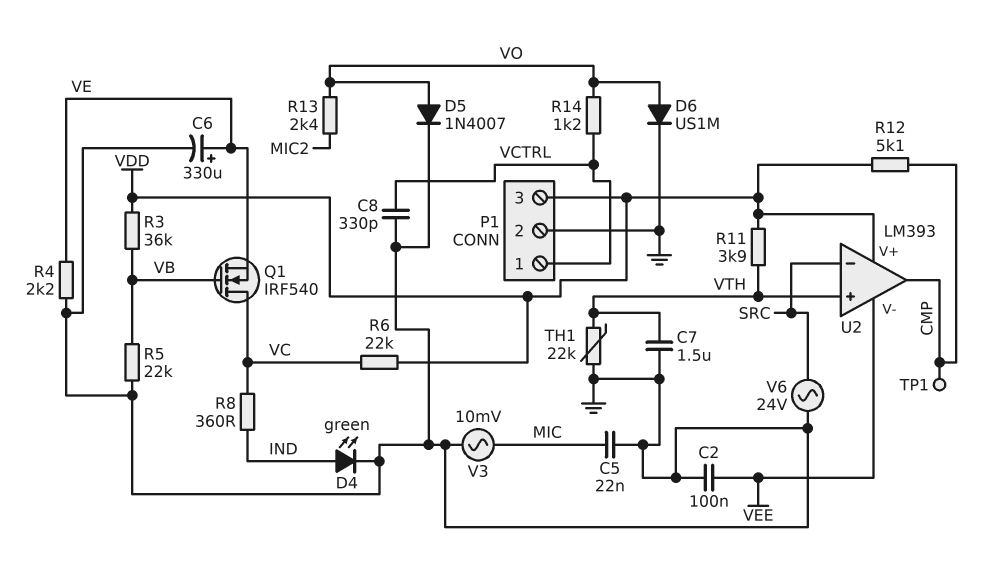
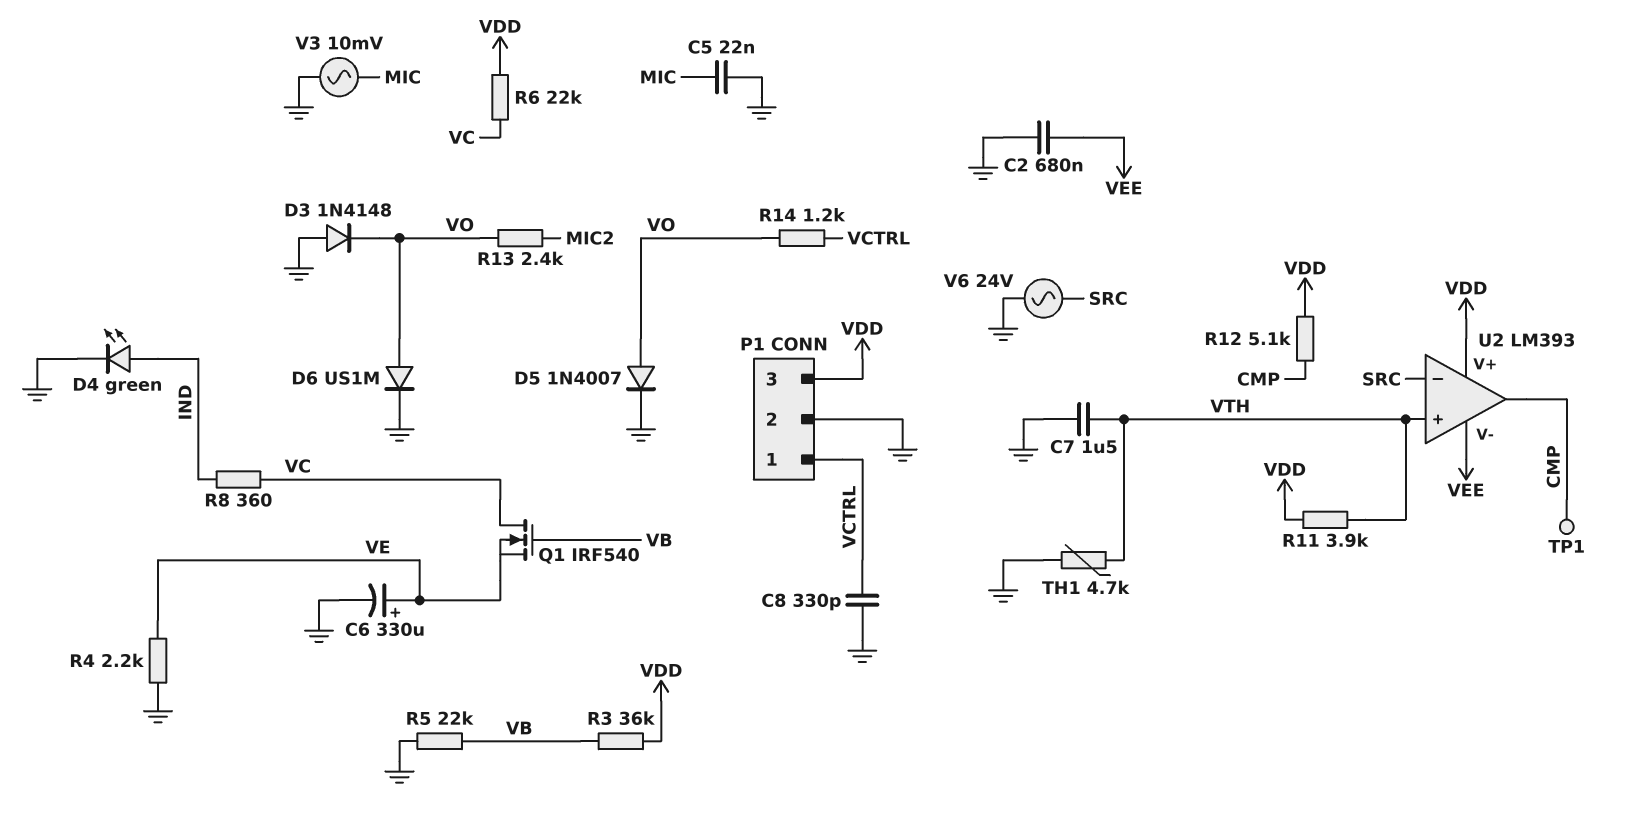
C2: 100nF (GND, VEE) -> 680nF (GND, VEE)
D3: none -> diode 1N4148 (A GND, K VO)
TH1: 22k (GND, VTH) -> 4.7k (GND, VTH)

